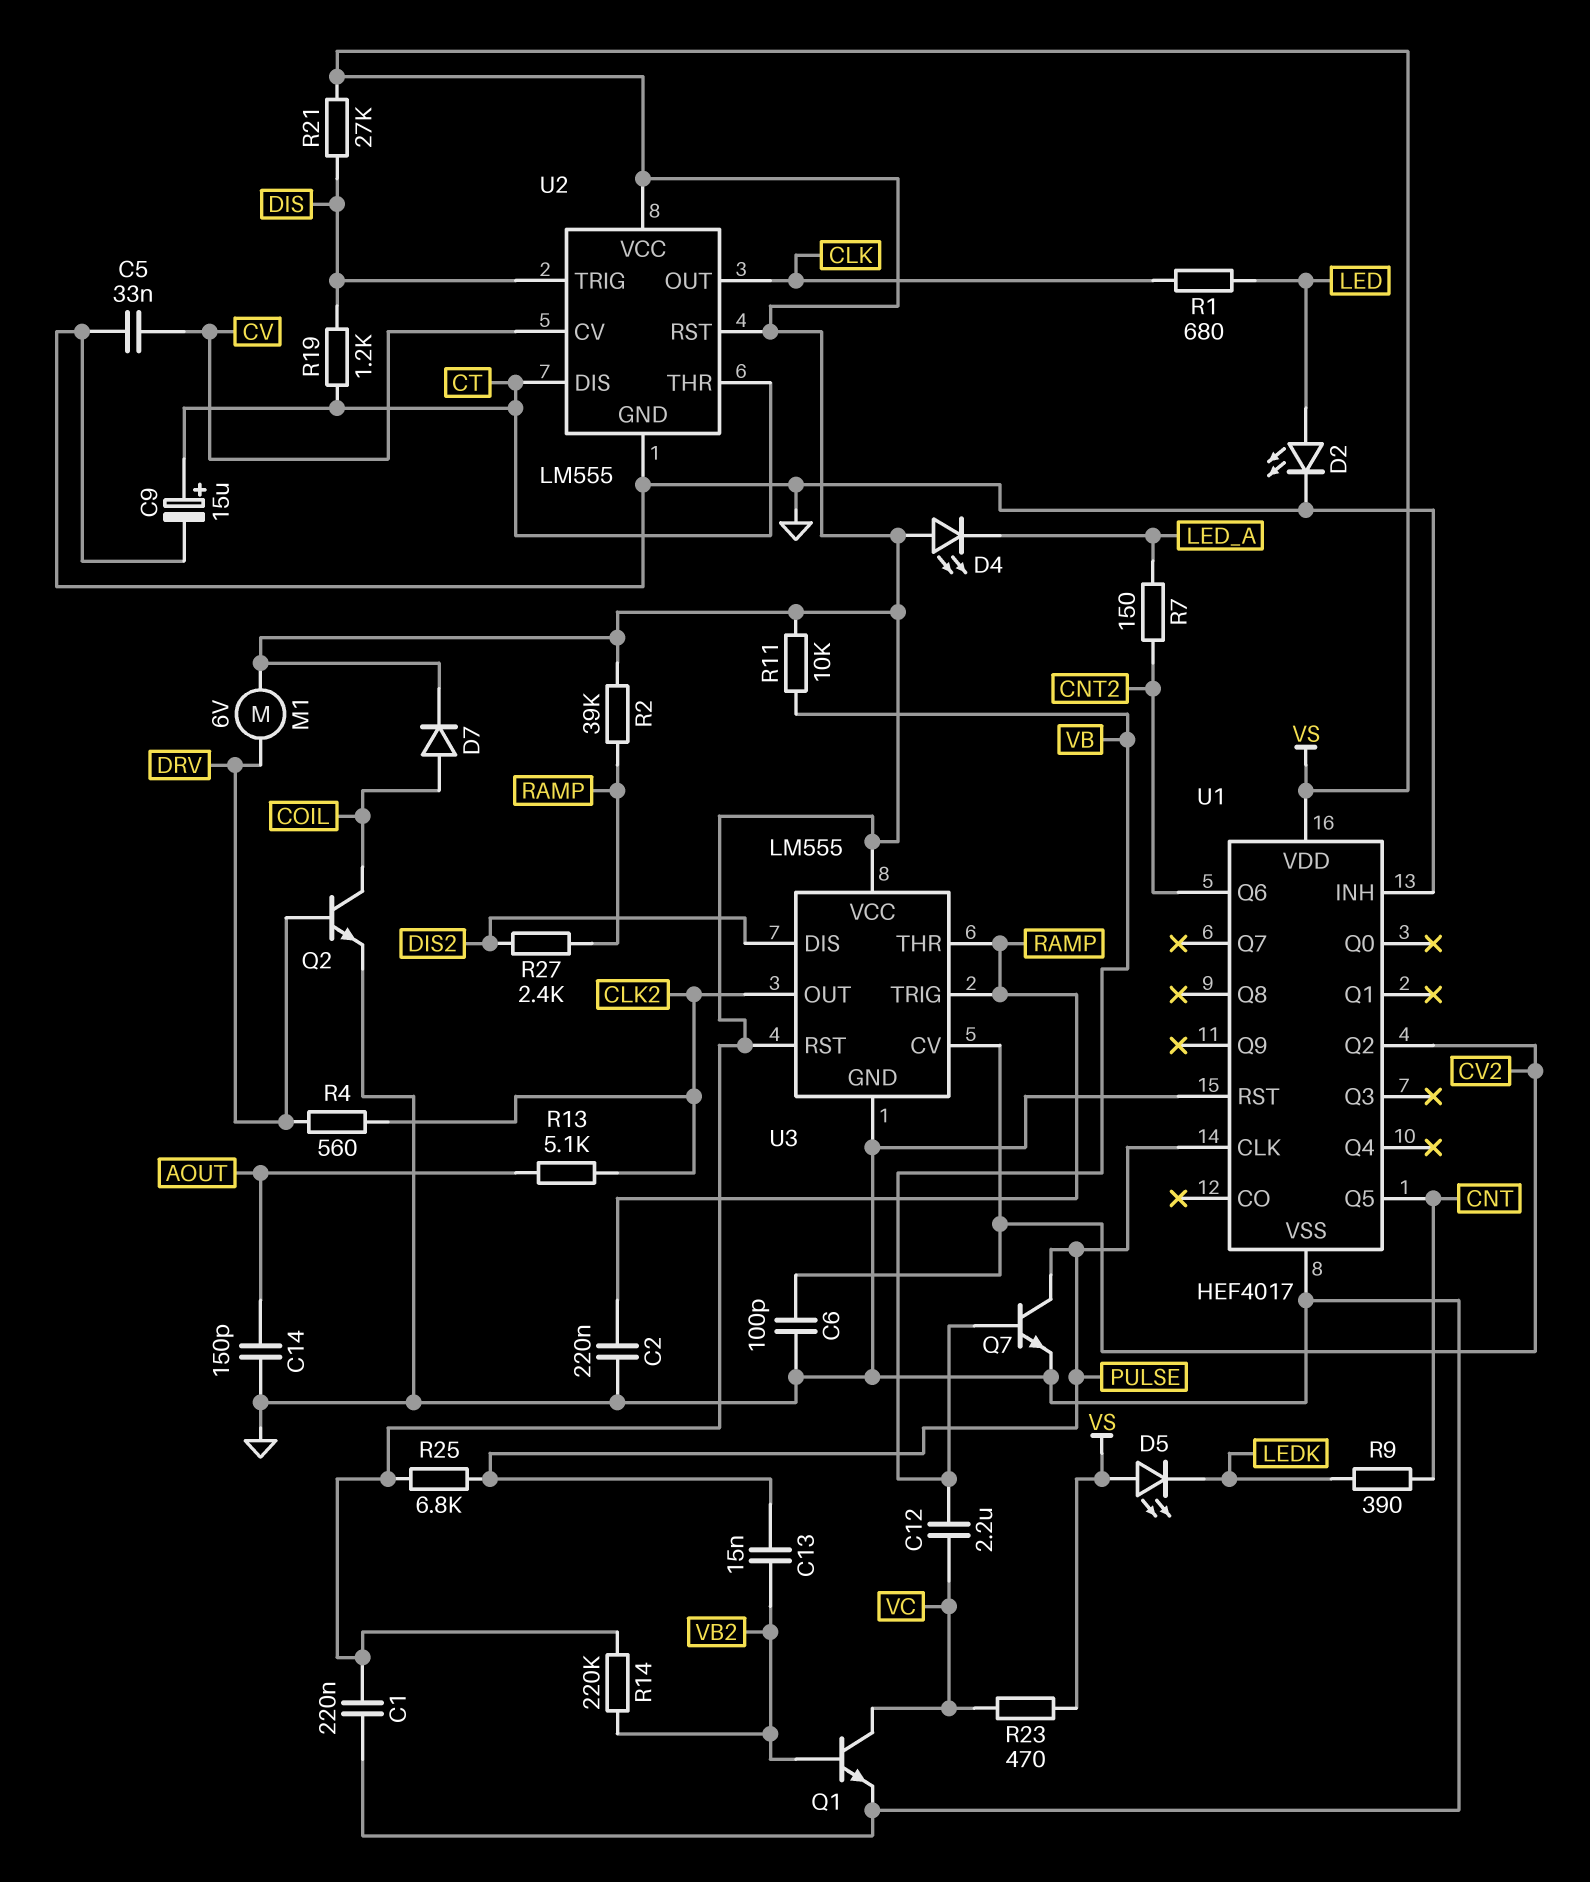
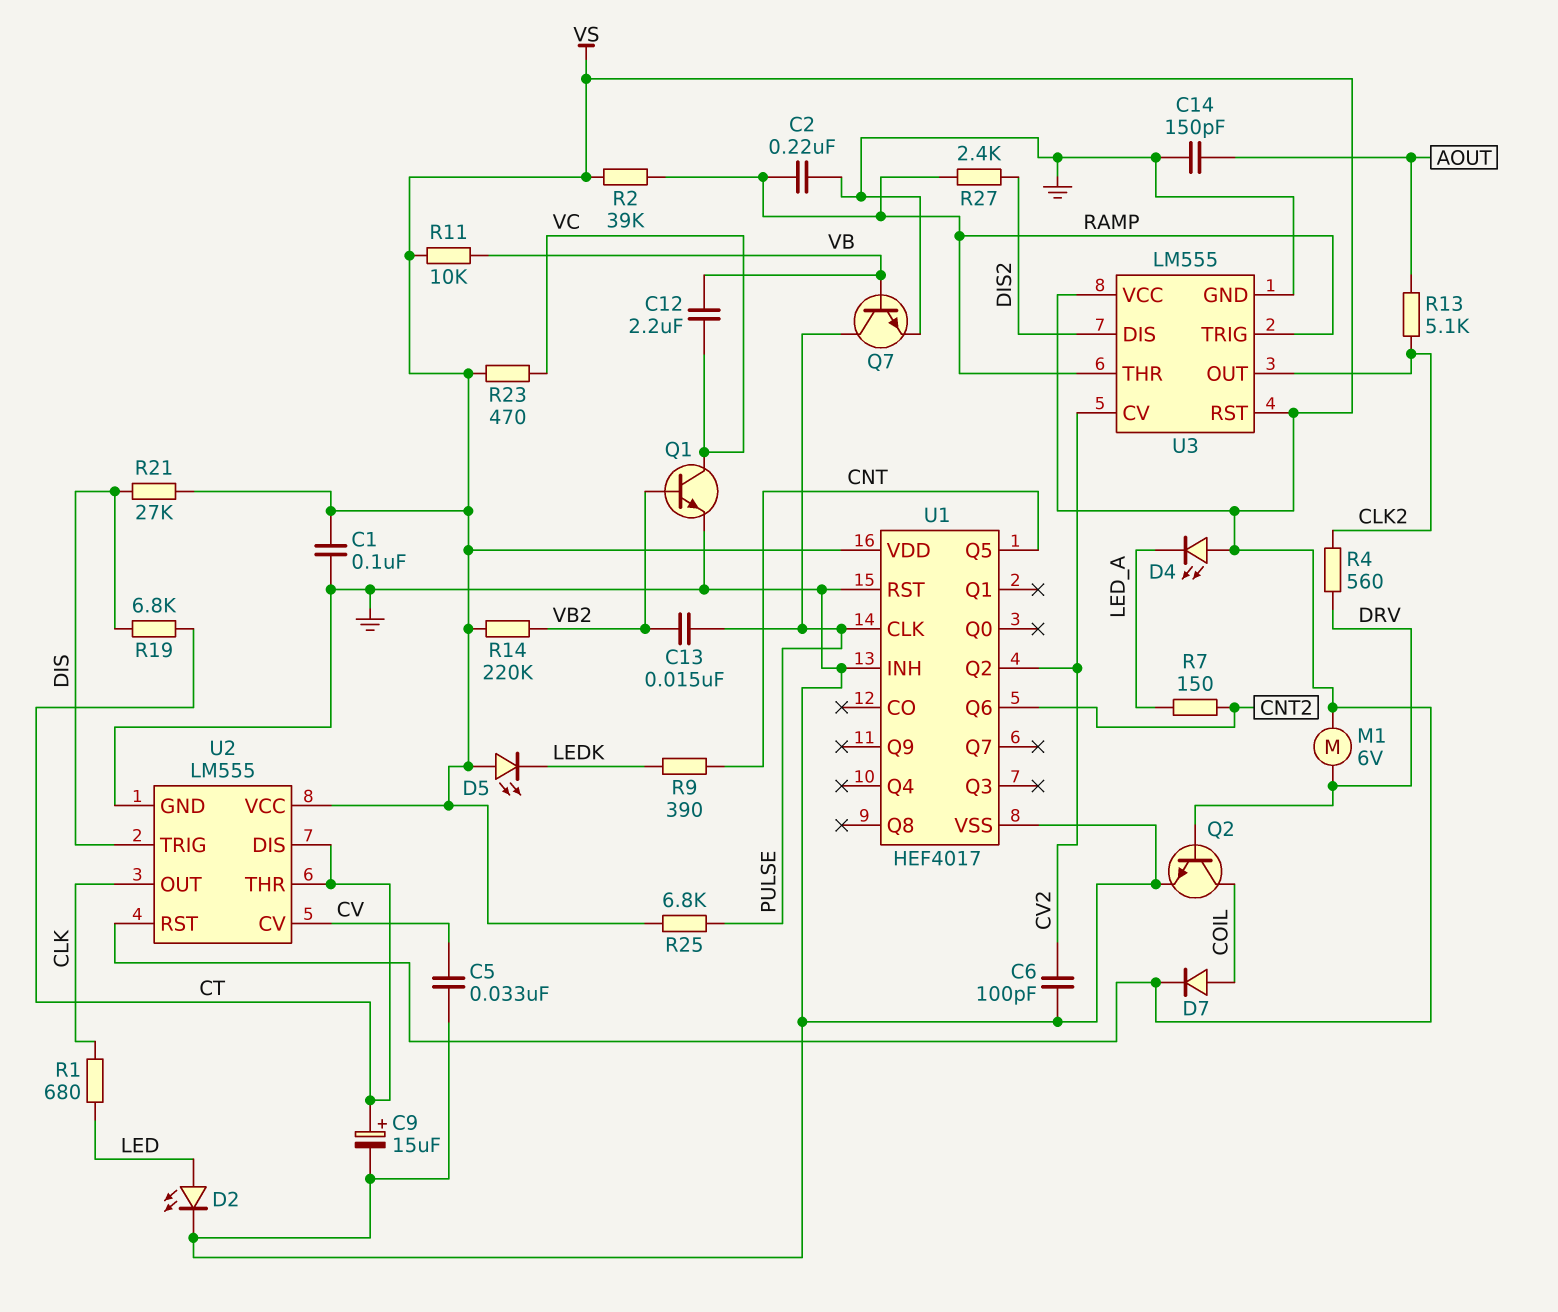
C1: 220nF (GND, VS) -> 100nF (GND, VS)
R19: 1.2k (CT, DIS) -> 6.8k (CT, DIS)

